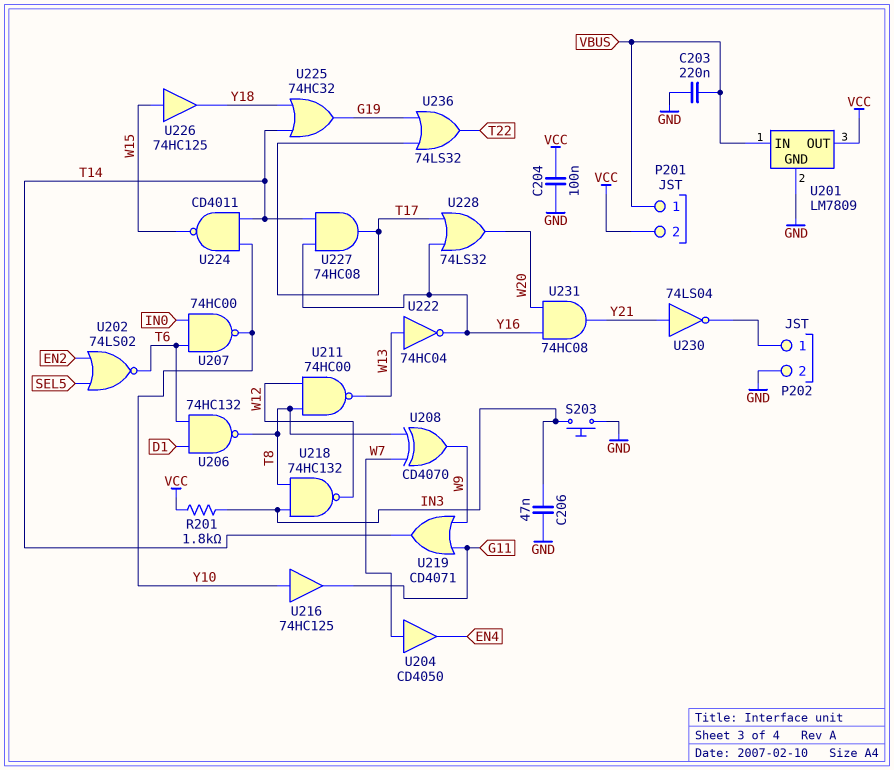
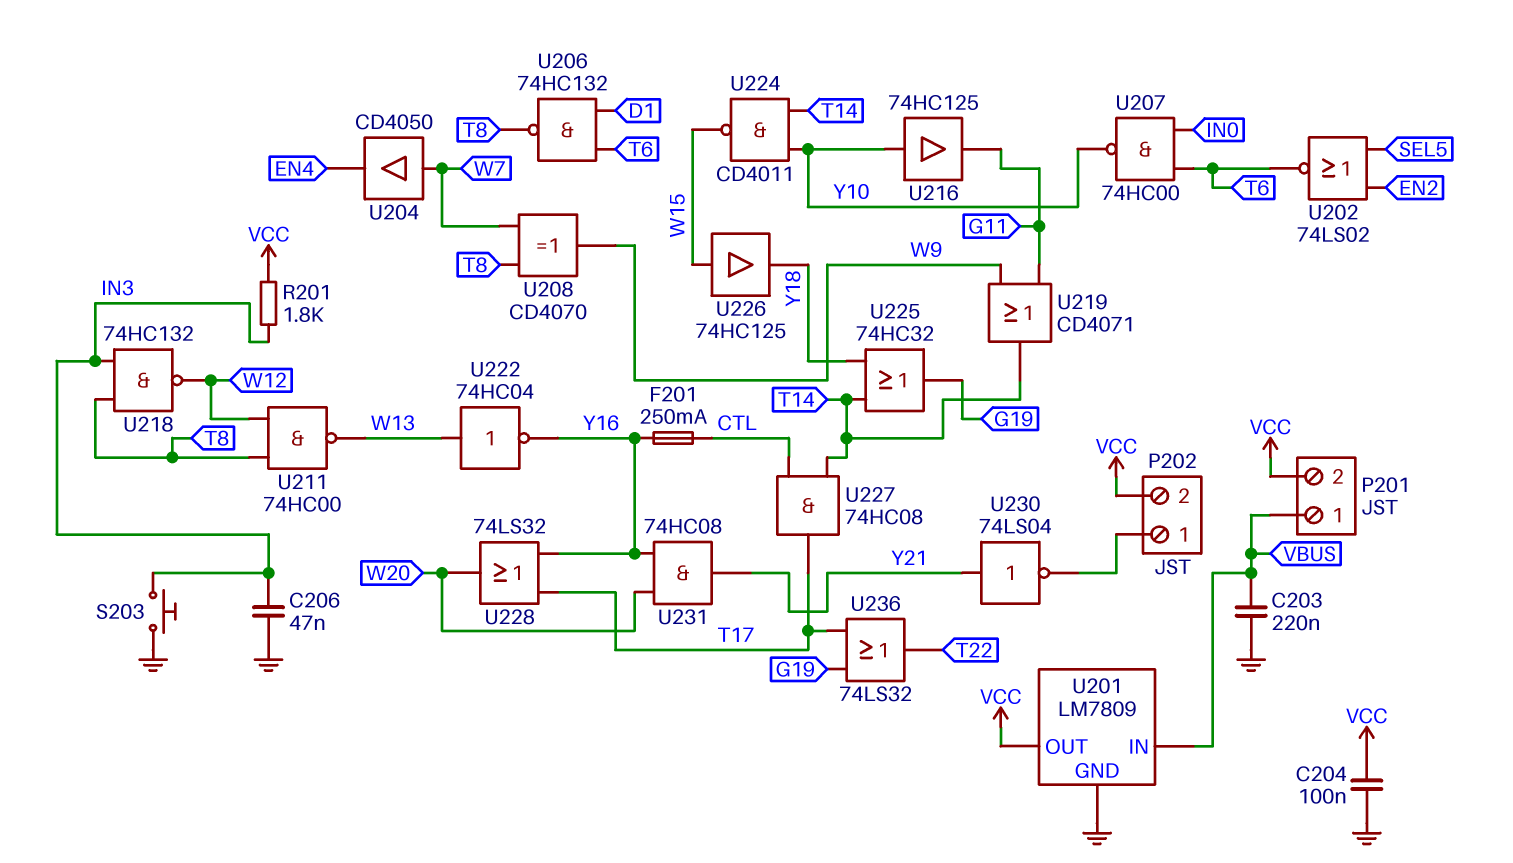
F201: none -> 250mA (CTL, Y16)
P202 pin 2: GND -> VCC
U227: AND 74HC08 (in T14, in Y16, out T17) -> AND 74HC08 (in CTL, in T14, out T17)

